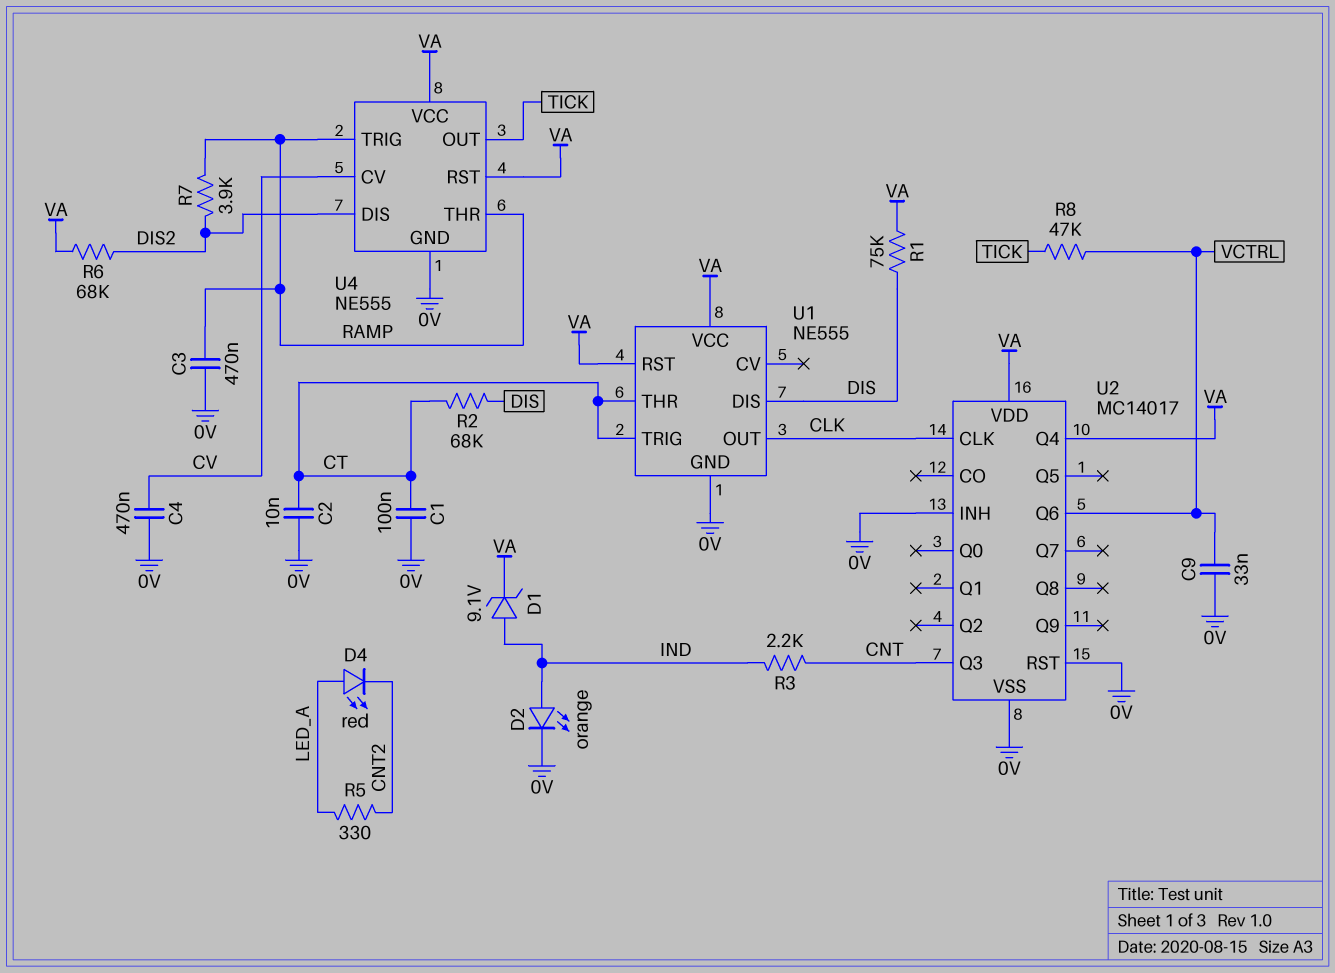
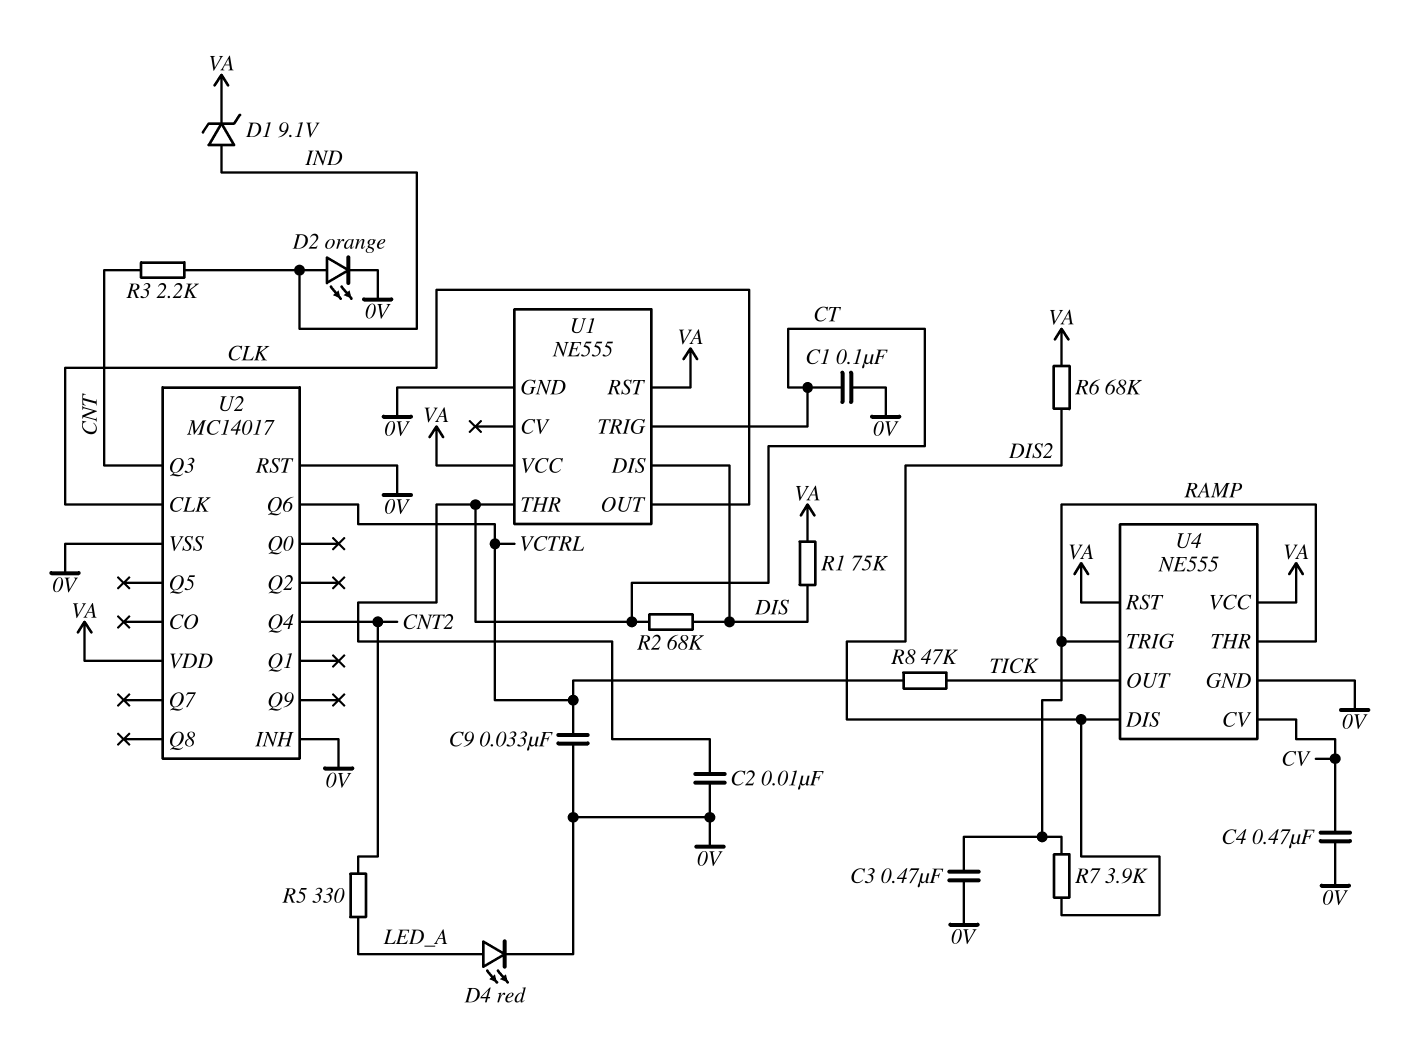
D4: LED red (A LED_A, K CNT2) -> LED red (A LED_A, K 0V)
U2 pin Q4: VA -> CNT2

